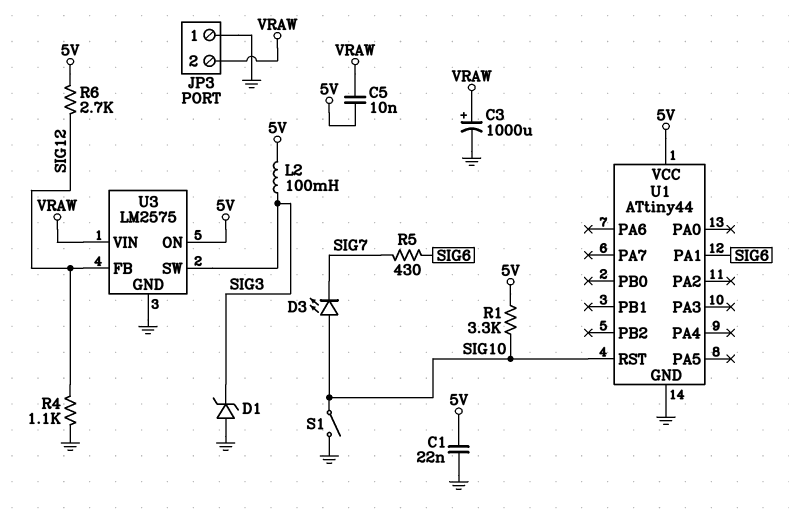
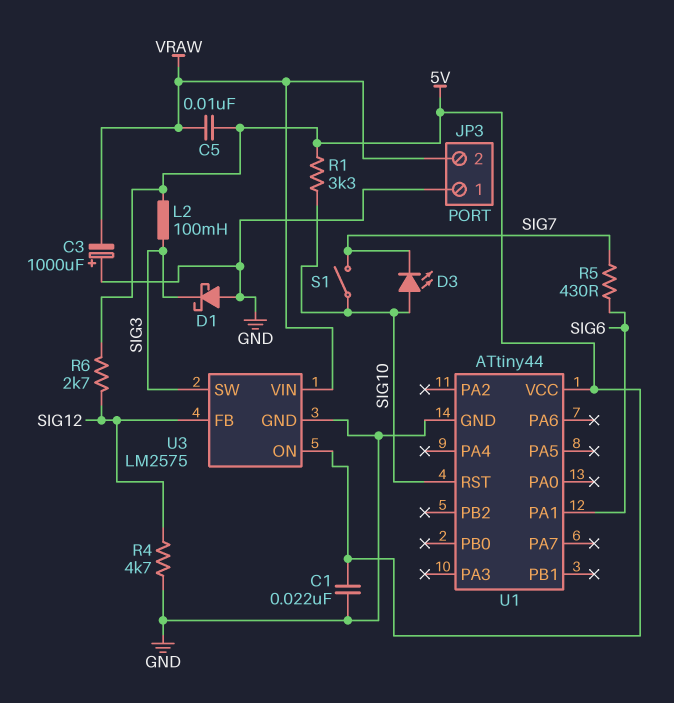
C3: 1000uF (plus VRAW, minus GND) -> 1000uF (plus GND, minus VRAW)
D1: zener (A GND, K SIG3) -> schottky (A GND, K SIG3)
R4: 1.1k (GND, SIG12) -> 4.7k (GND, SIG12)
S1: switch (GND, SIG10) -> switch (SIG7, SIG10)

